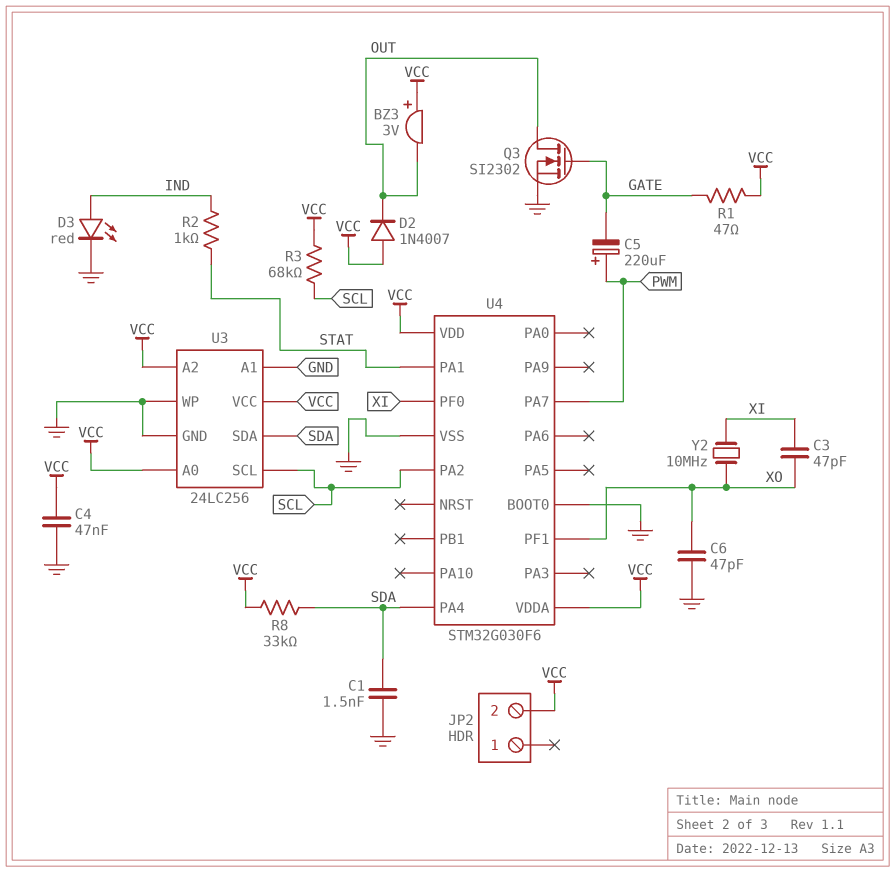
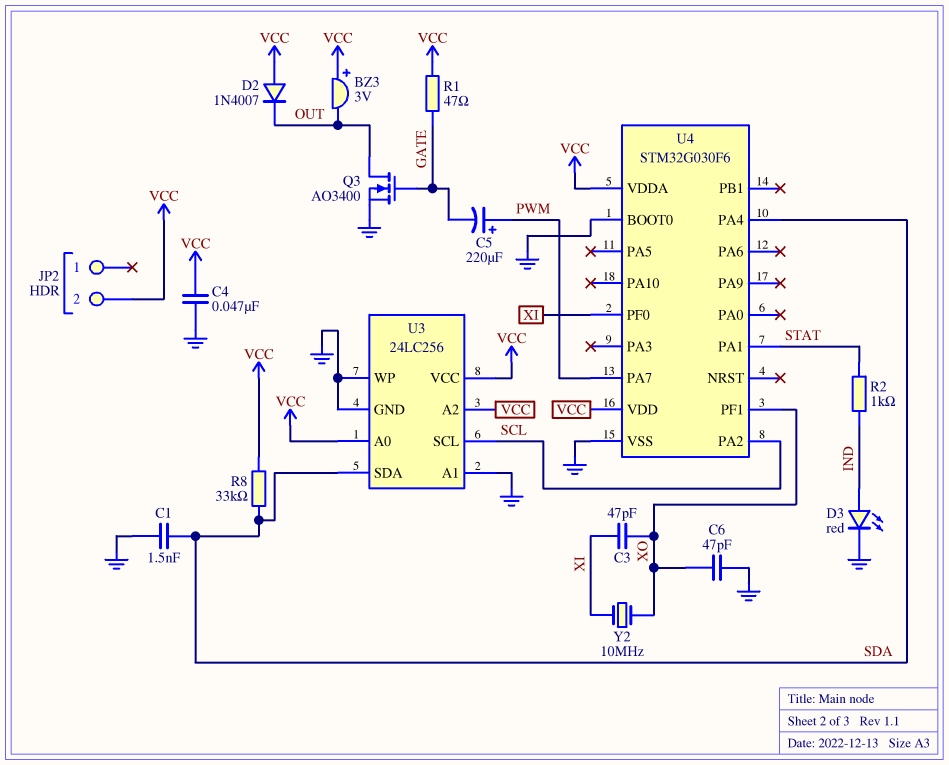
Q3: NMOS SI2302 (G GATE, D OUT, S GND) -> NMOS AO3400 (G GATE, D OUT, S GND)
R3: 68k (SCL, VCC) -> none

